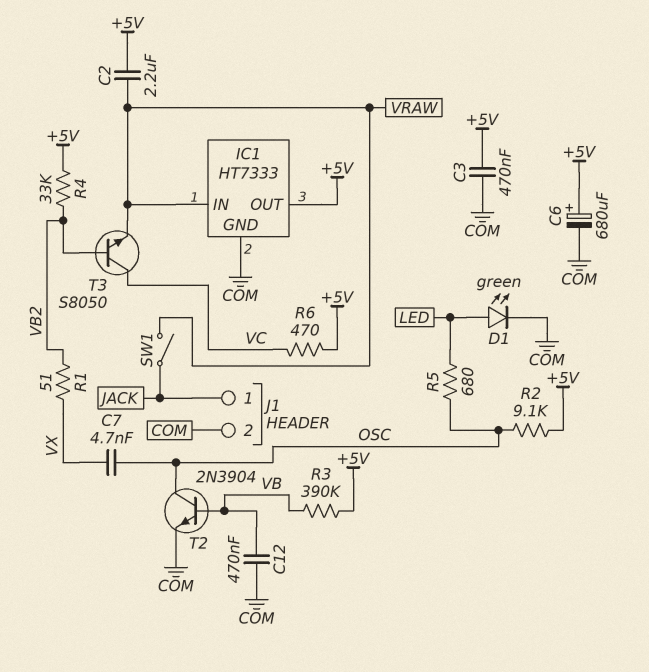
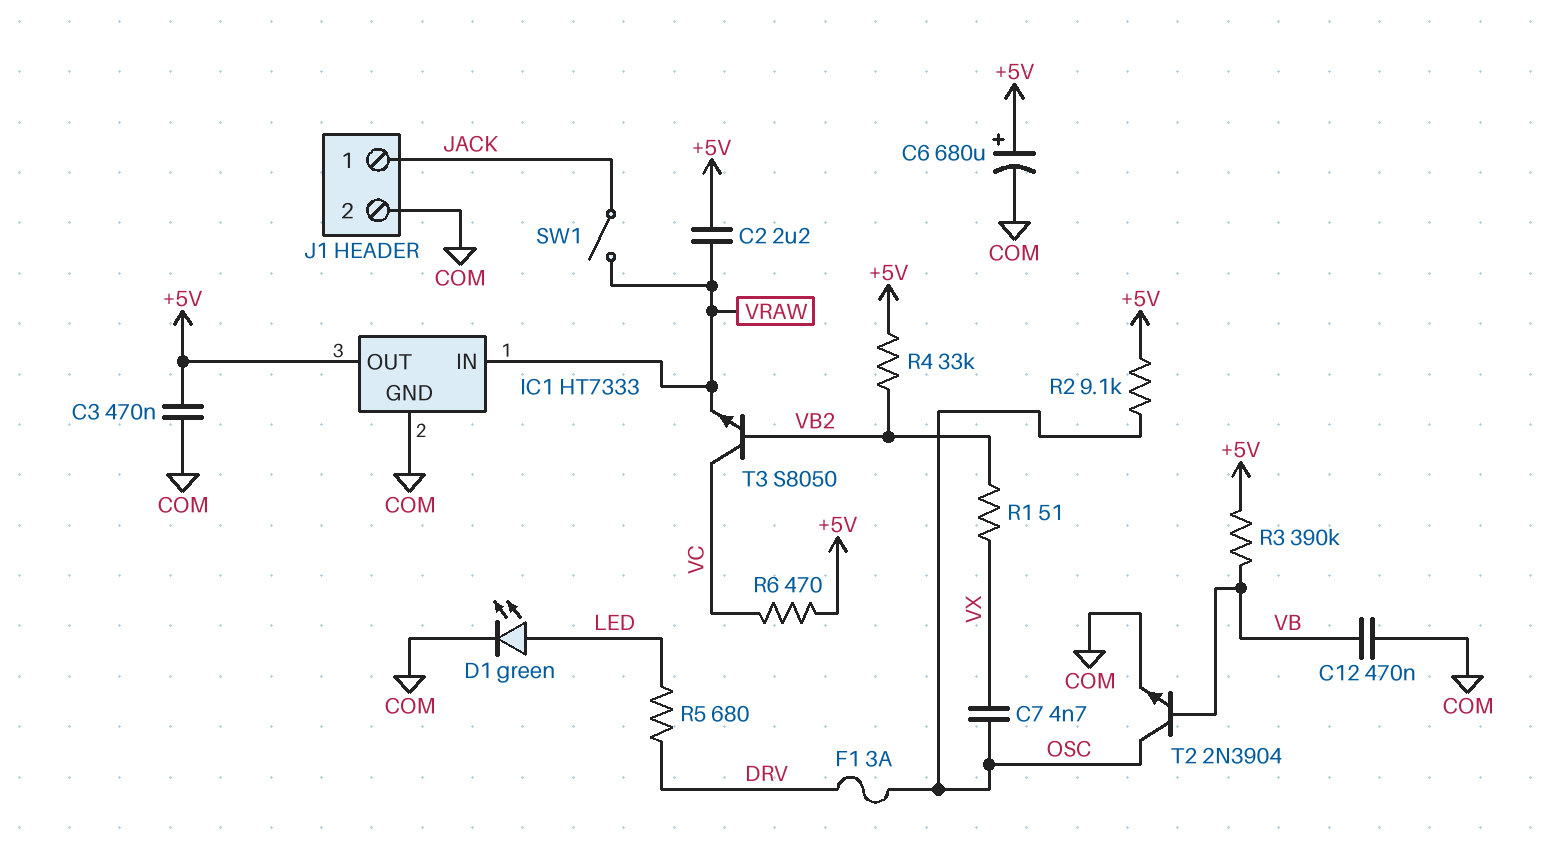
F1: none -> 3A (DRV, OSC)
R5: 680 (LED, OSC) -> 680 (DRV, LED)

